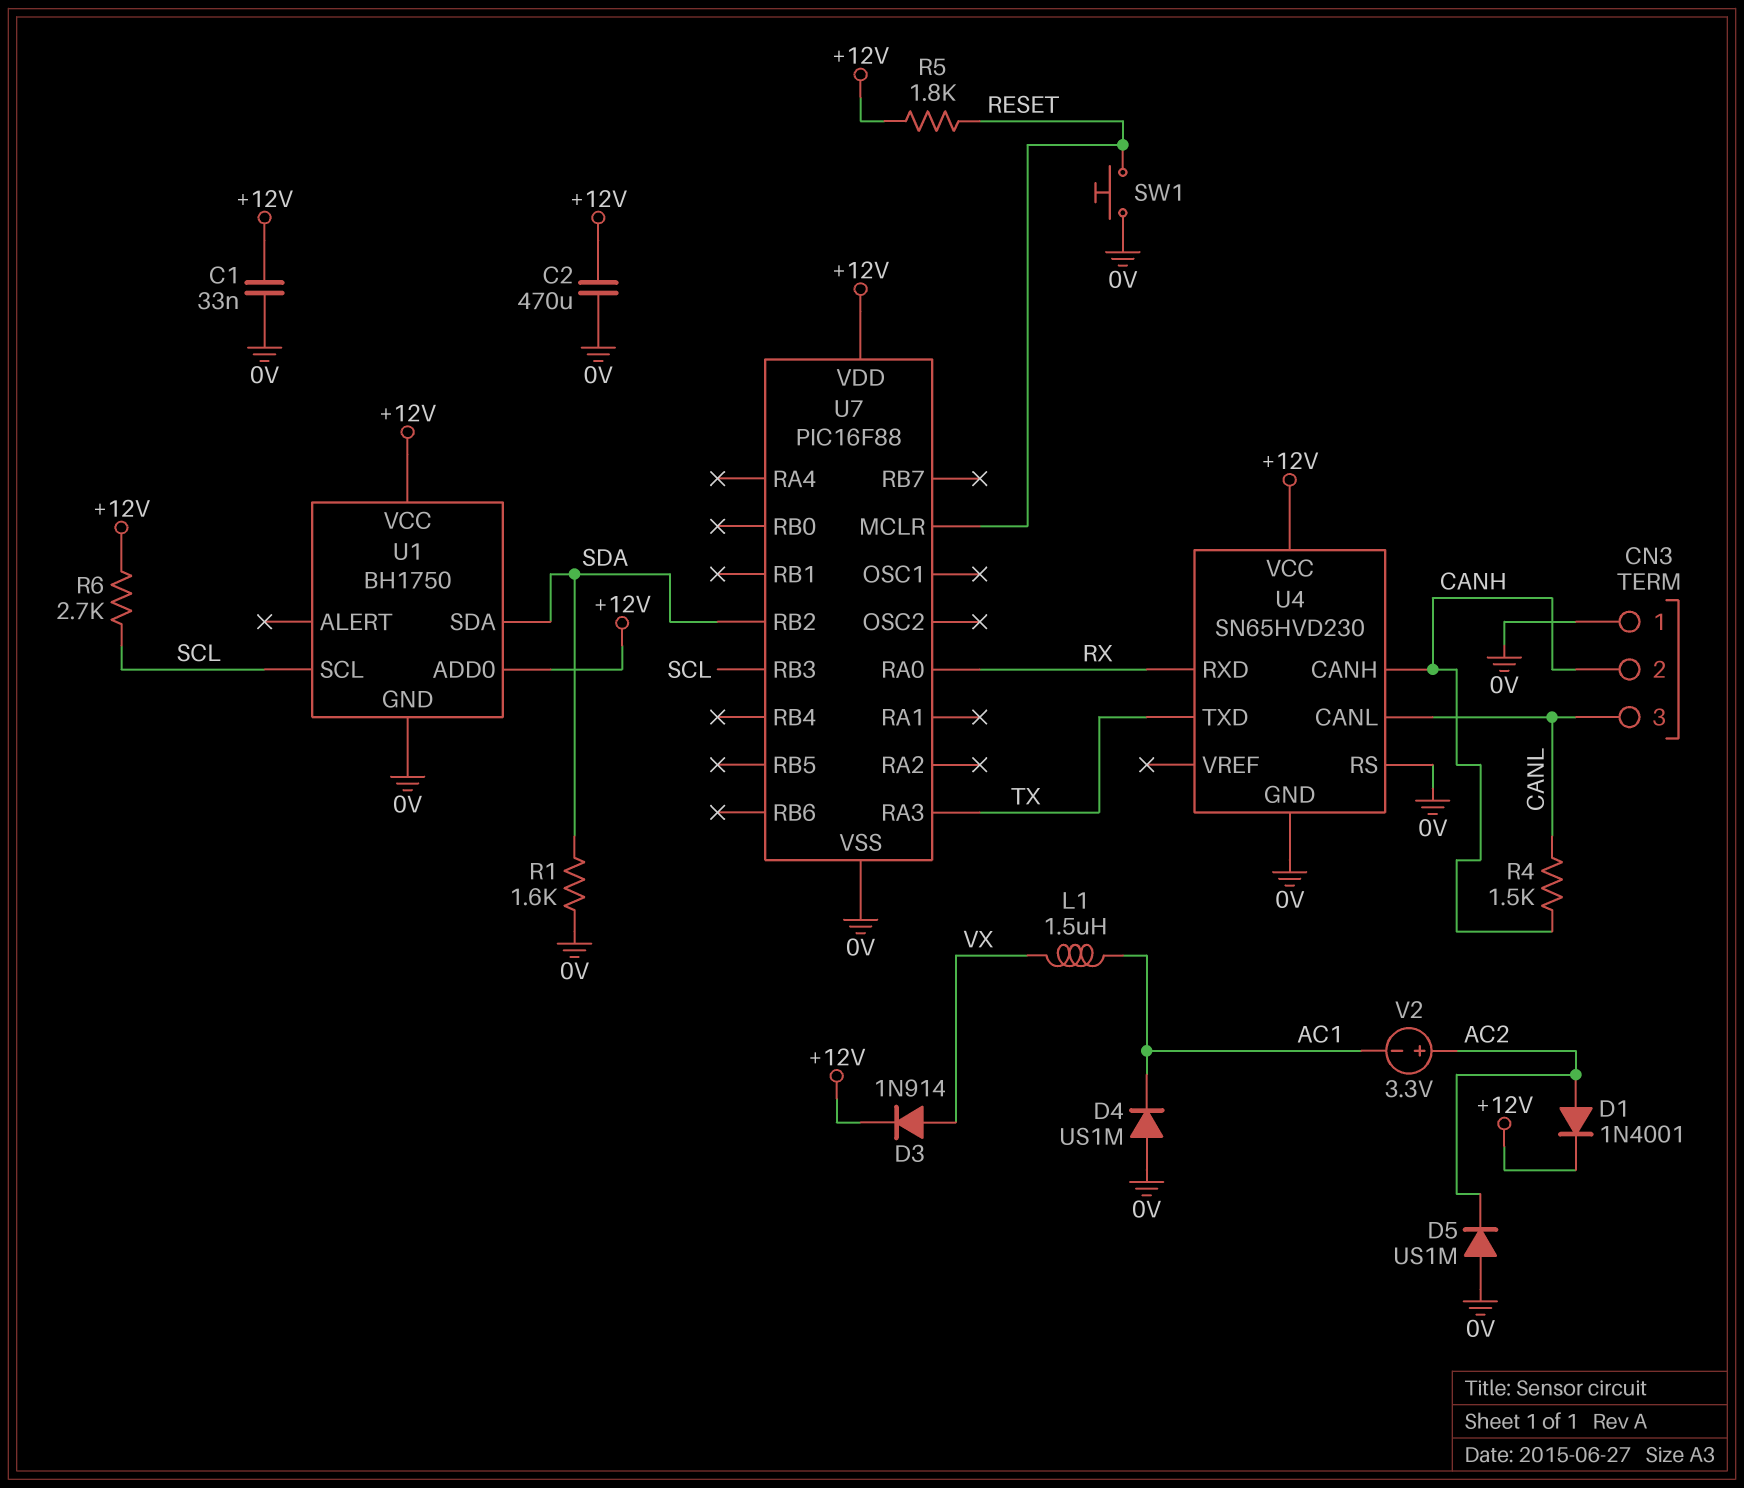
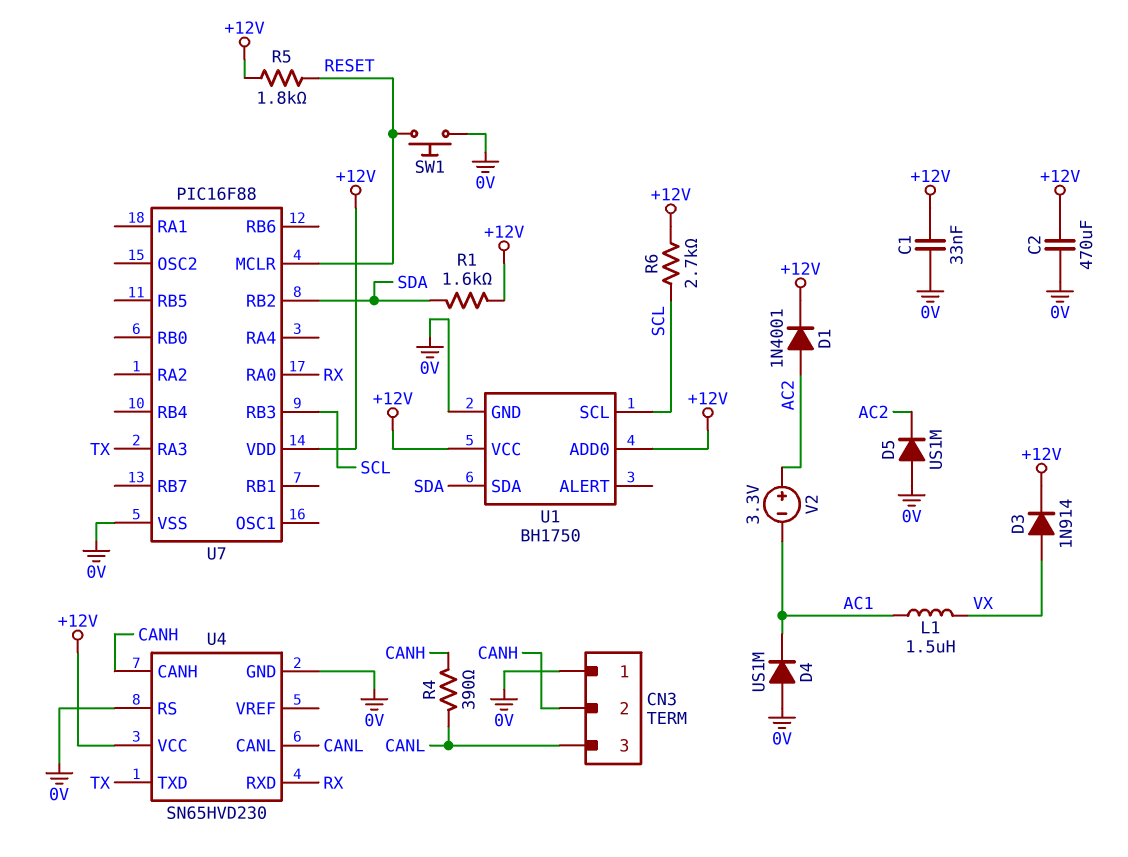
R1: 1.6k (0V, SDA) -> 1.6k (+12V, SDA)
R4: 1.5k (CANH, CANL) -> 390 (CANH, CANL)

